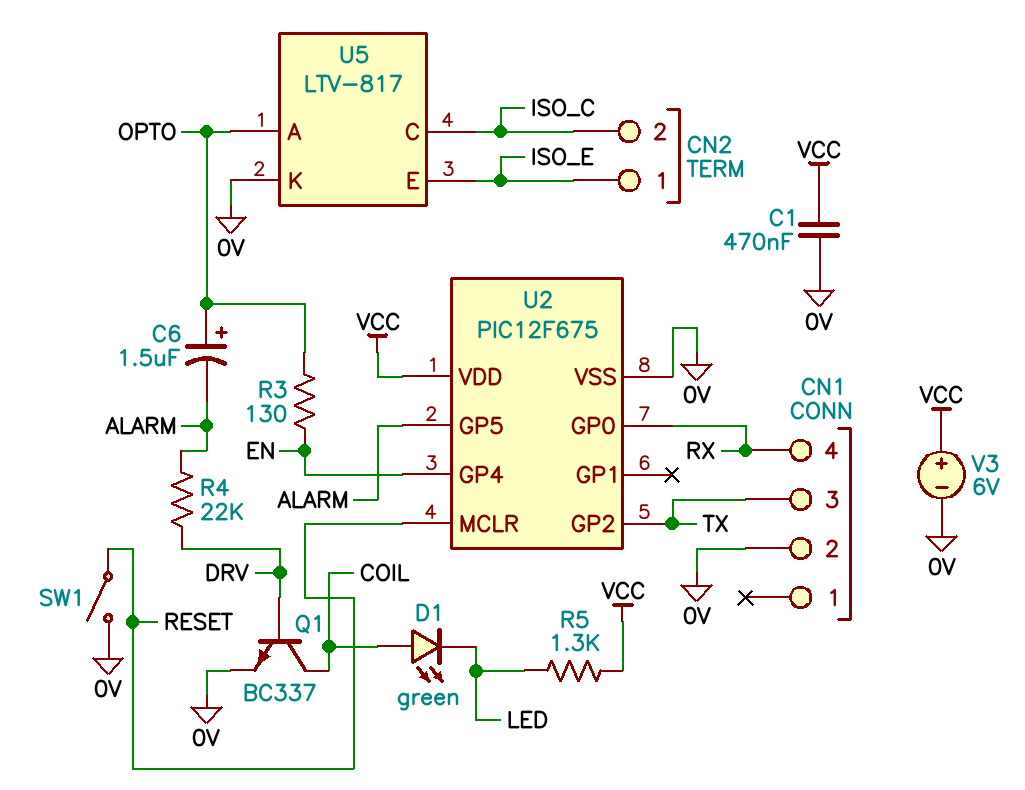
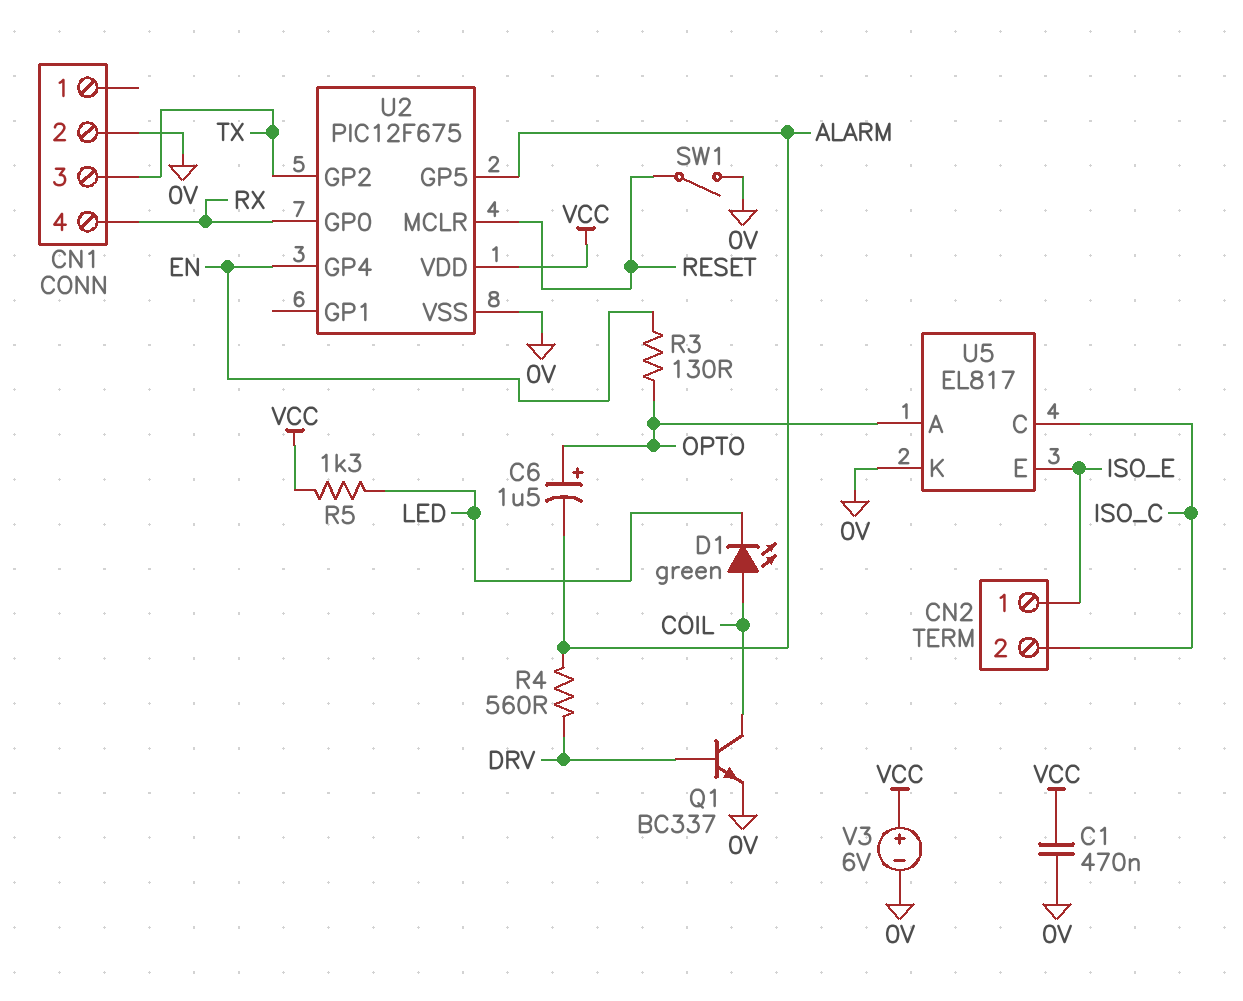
R4: 22k (ALARM, DRV) -> 560 (ALARM, DRV)
U5: LTV-817 -> EL817

